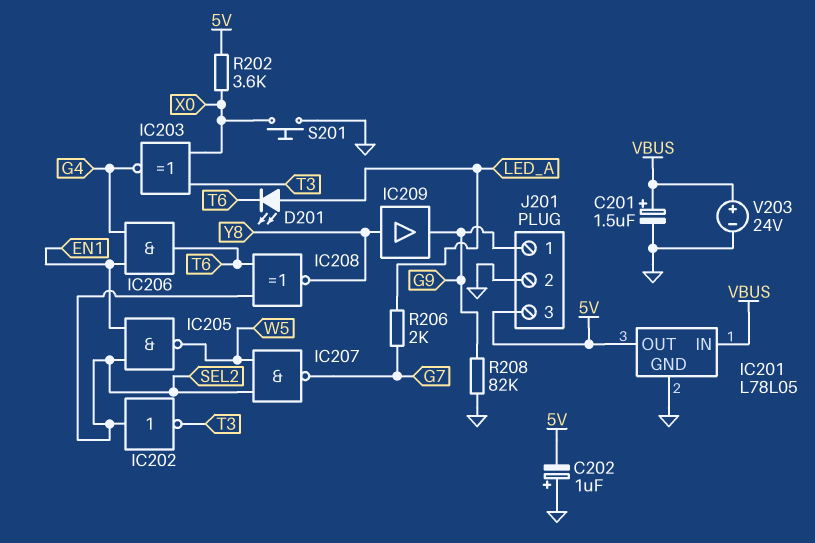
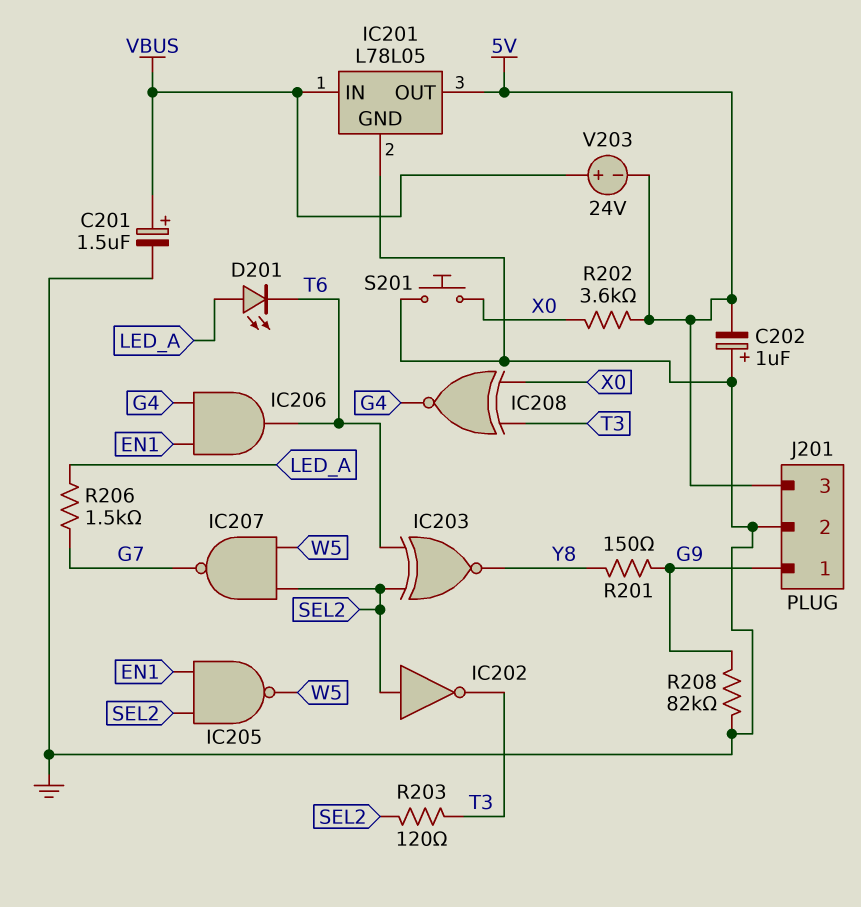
IC203: XNOR (in T3, in X0, out G4) -> XNOR (in SEL2, in T6, out Y8)
IC208: XNOR (in SEL2, in T6, out Y8) -> XNOR (in T3, in X0, out G4)
IC209: buffer (in Y8, out G9) -> none
R201: none -> 150 (G9, Y8)
R203: none -> 120 (SEL2, T3)
R206: 2k (G7, LED_A) -> 1.5k (G7, LED_A)
V203: 24V (plus VBUS, minus GND) -> 24V (plus VBUS, minus 5V)

